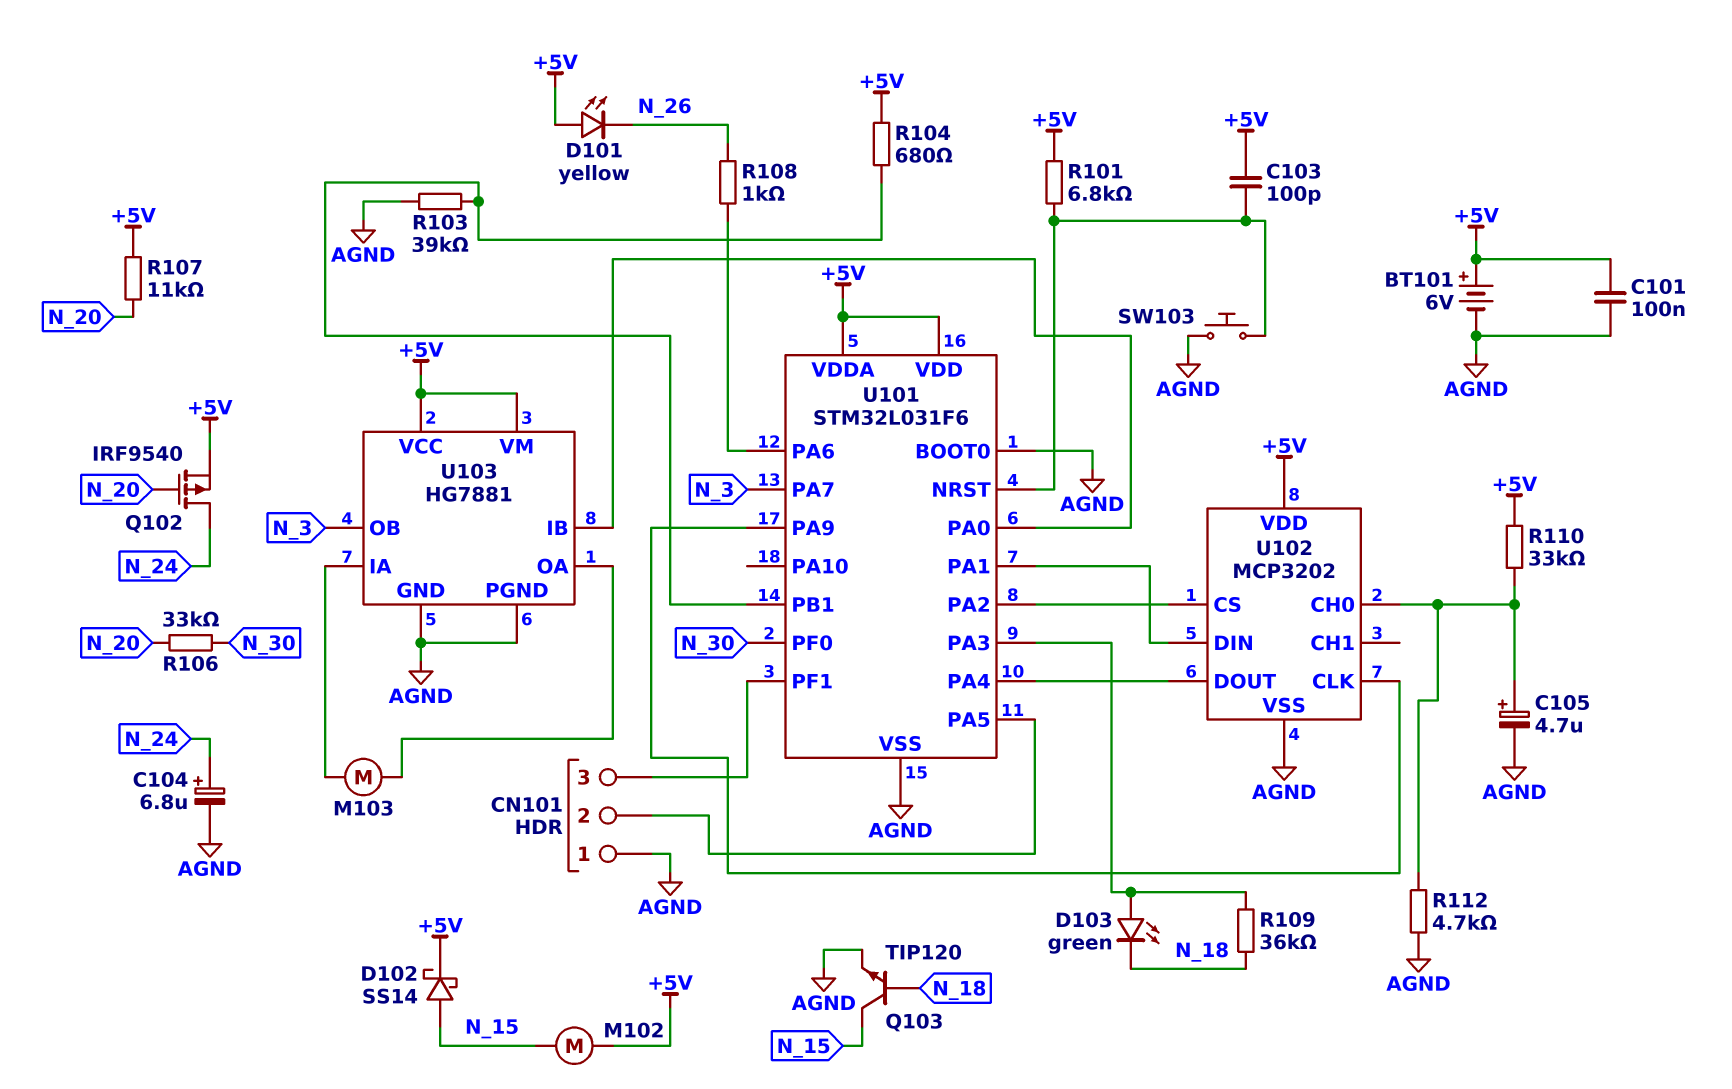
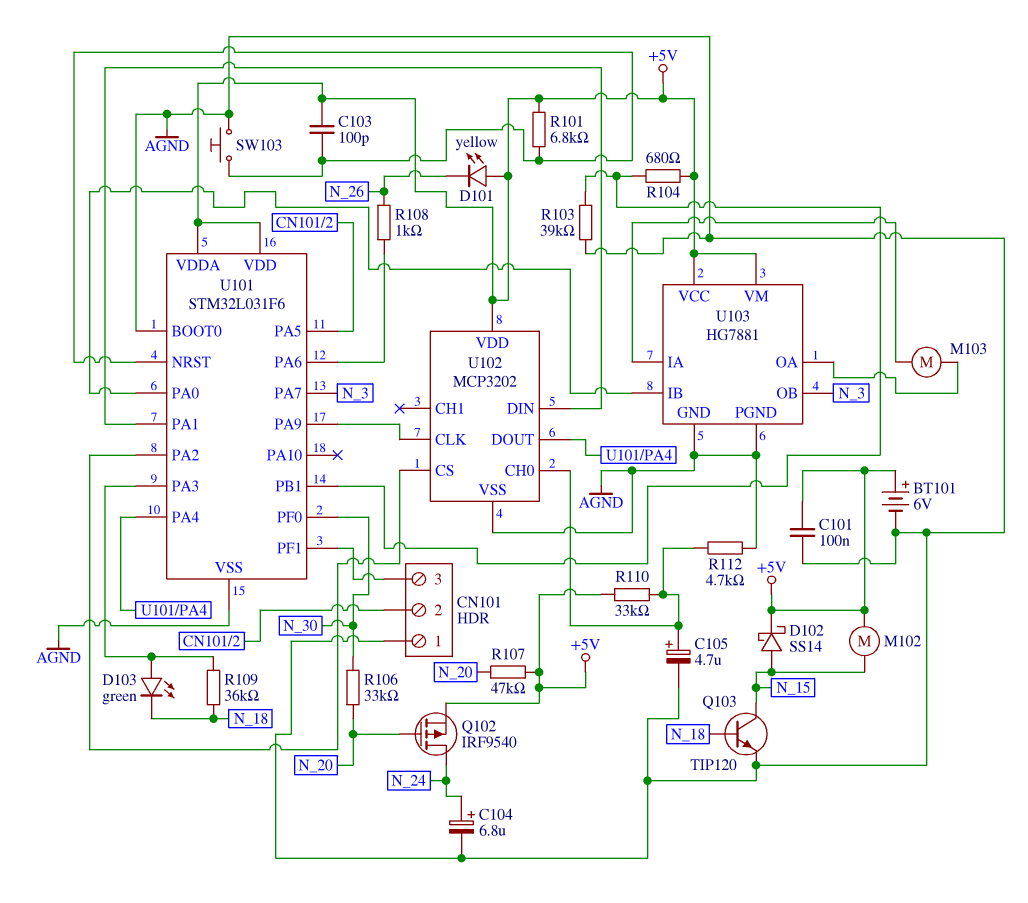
R107: 11k (+5V, N_20) -> 47k (+5V, N_20)

